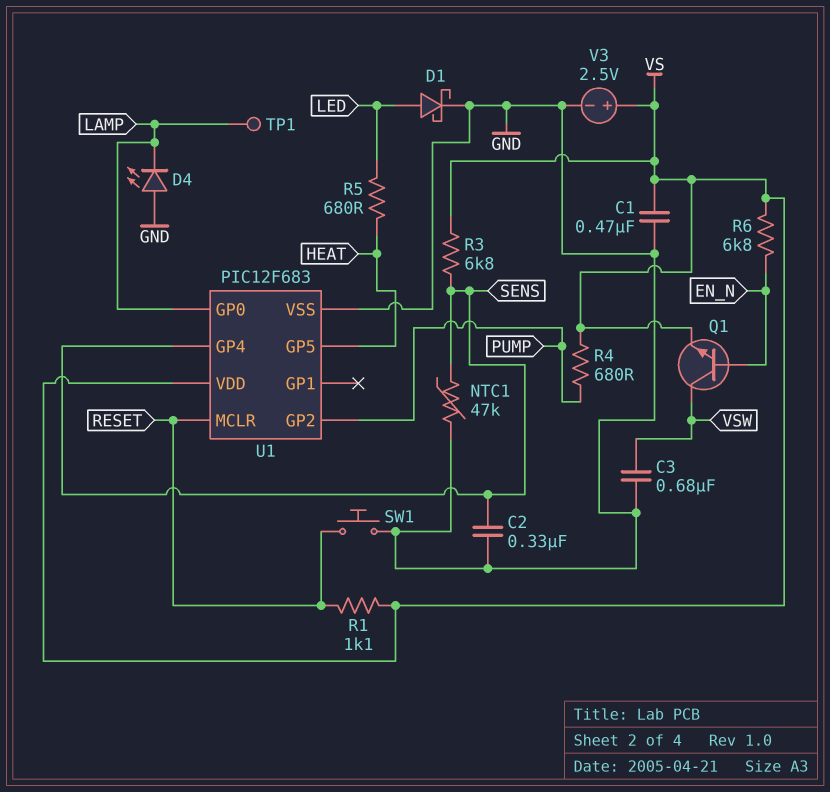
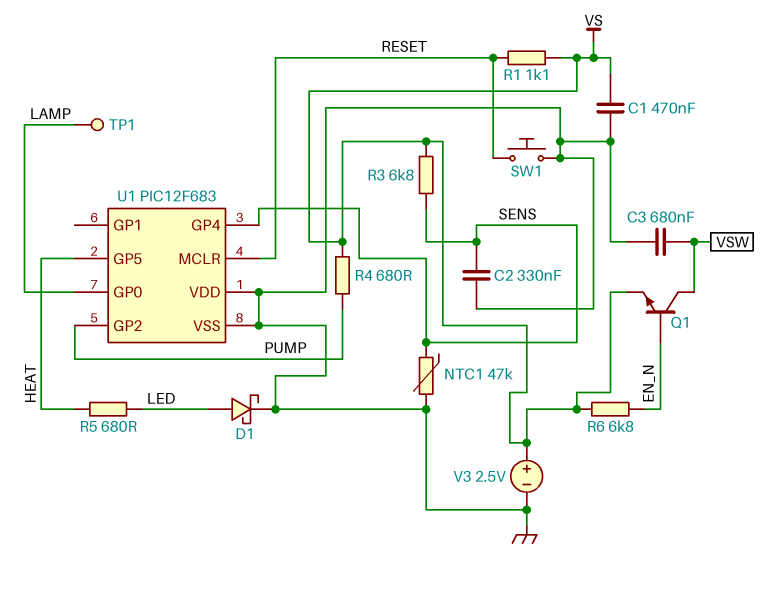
D4: LED (A GND, K LAMP) -> none
U1 pin VDD: VS -> GND

